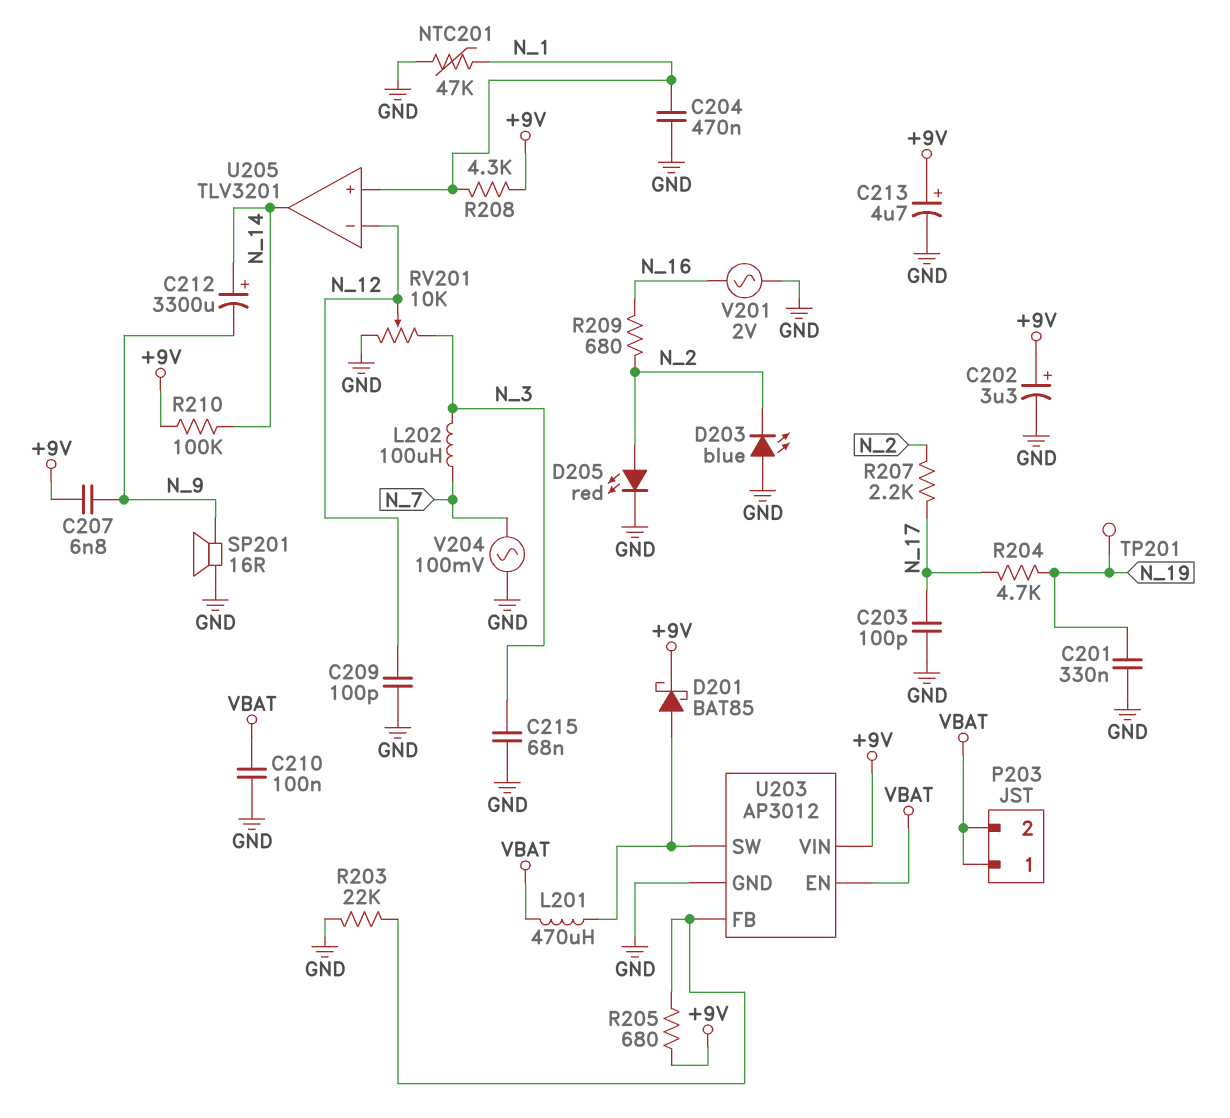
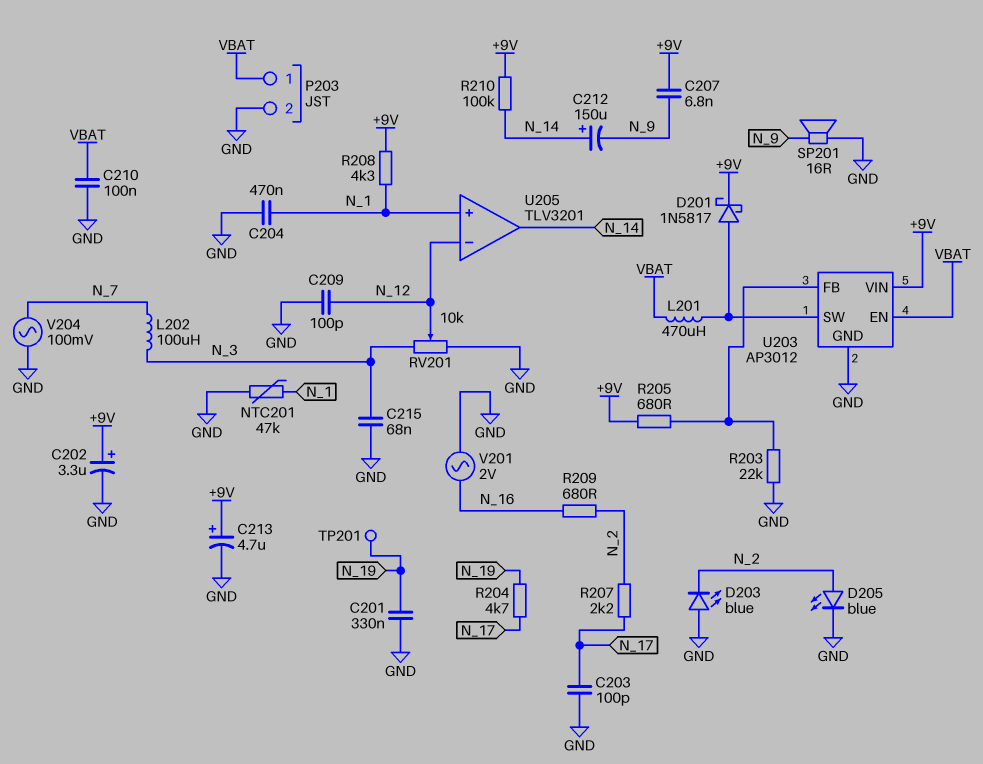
C212: 3300uF (plus N_14, minus N_9) -> 150uF (plus N_14, minus N_9)
D201: schottky BAT85 (A U203/SW, K +9V) -> schottky 1N5817 (A U203/SW, K +9V)
D205: LED red (A N_2, K GND) -> LED blue (A N_2, K GND)
P203 pin 2: VBAT -> GND

